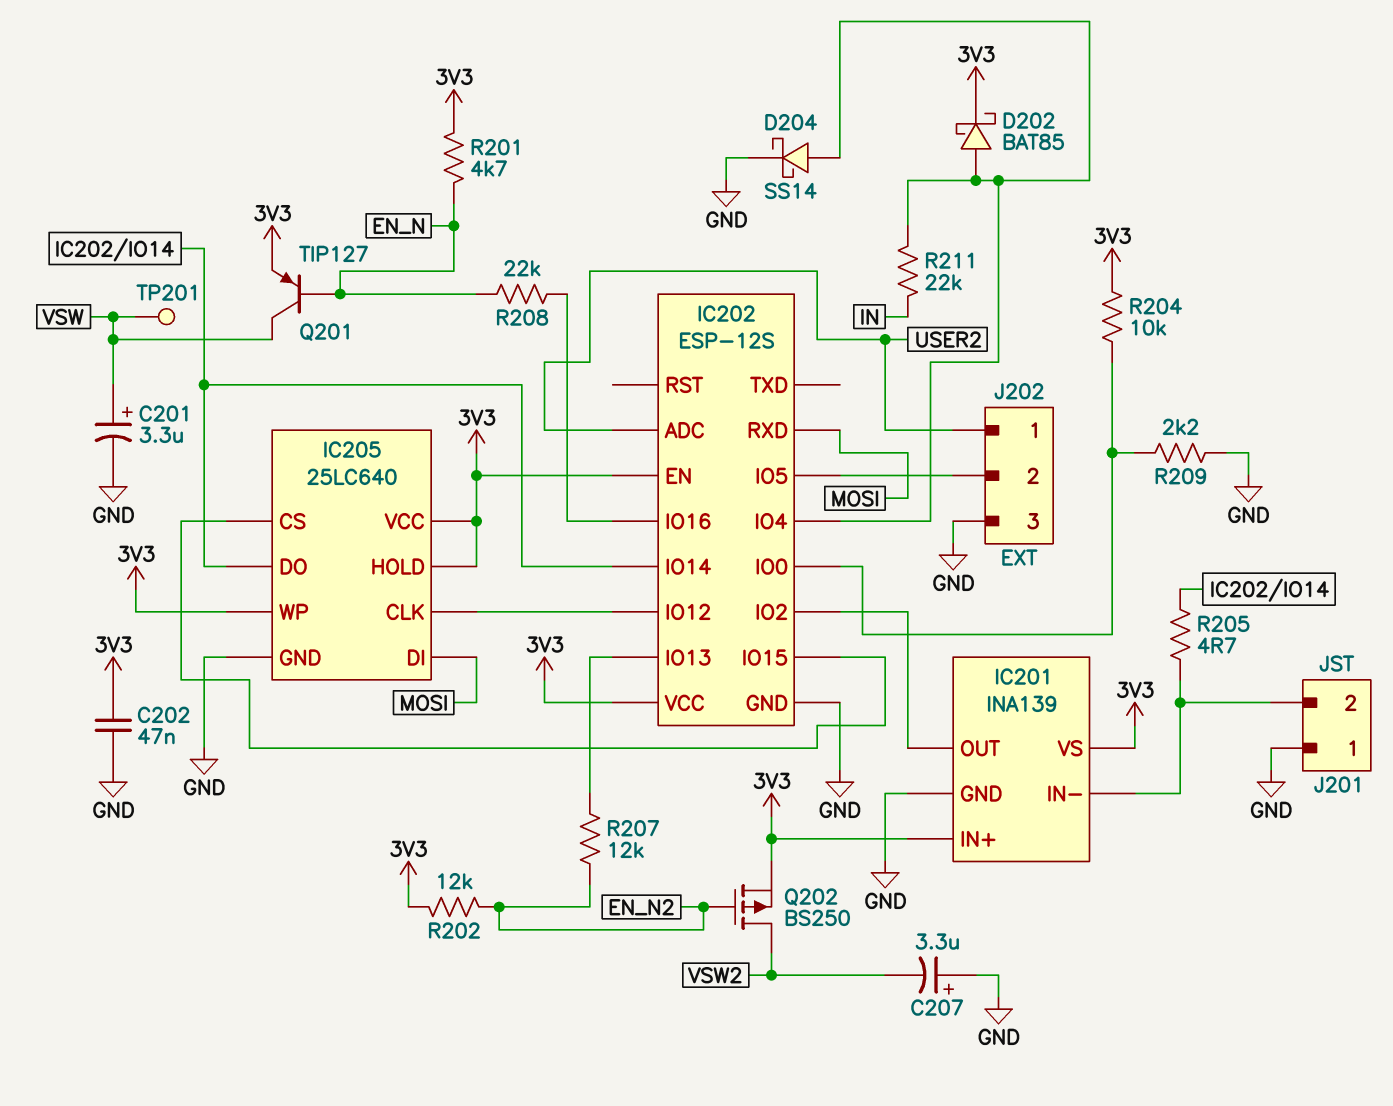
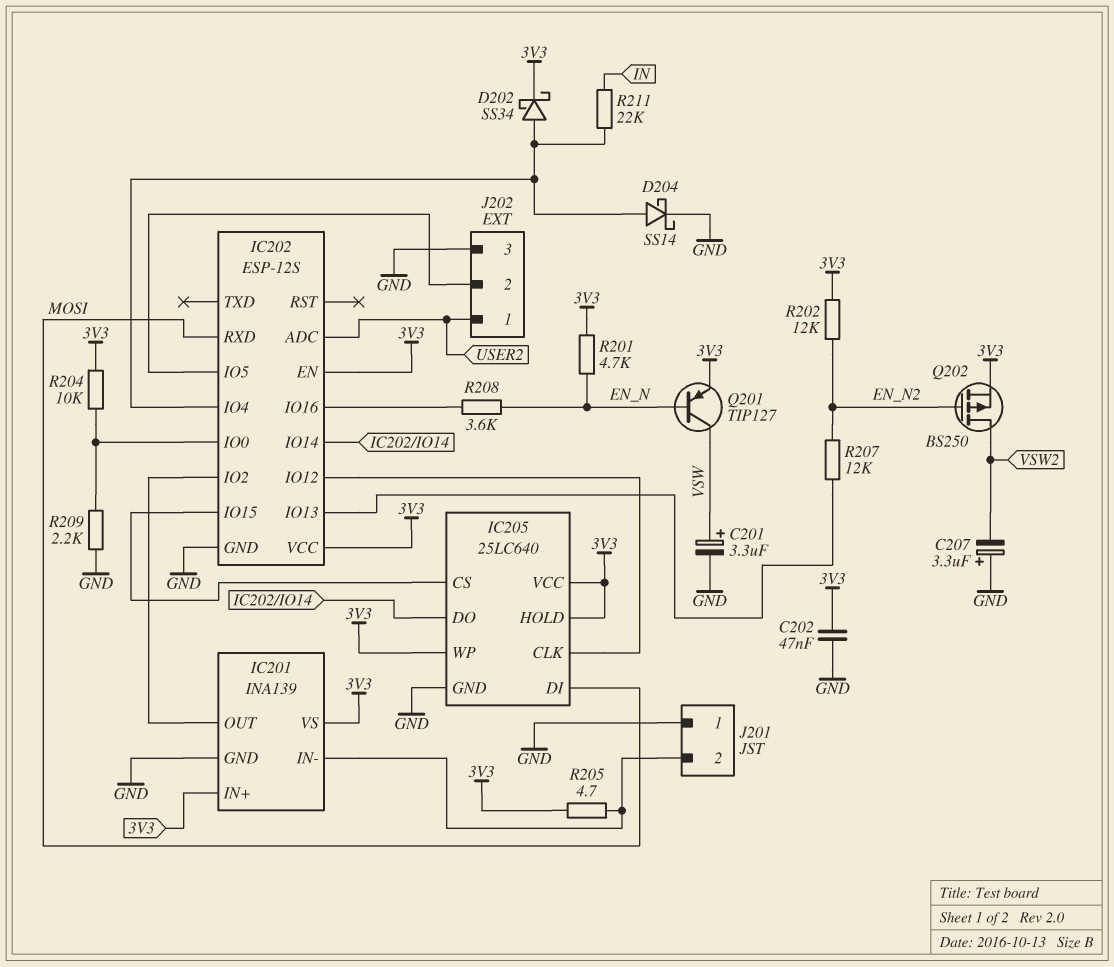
D202: schottky BAT85 (A IC202/IO4, K 3V3) -> schottky SS34 (A IC202/IO4, K 3V3)
R205: 4.7 (IC201/IN-, IC202/IO14) -> 4.7 (3V3, IC201/IN-)
R208: 22k (EN_N, IC202/IO16) -> 3.6k (EN_N, IC202/IO16)
TP201: test point (VSW) -> none

